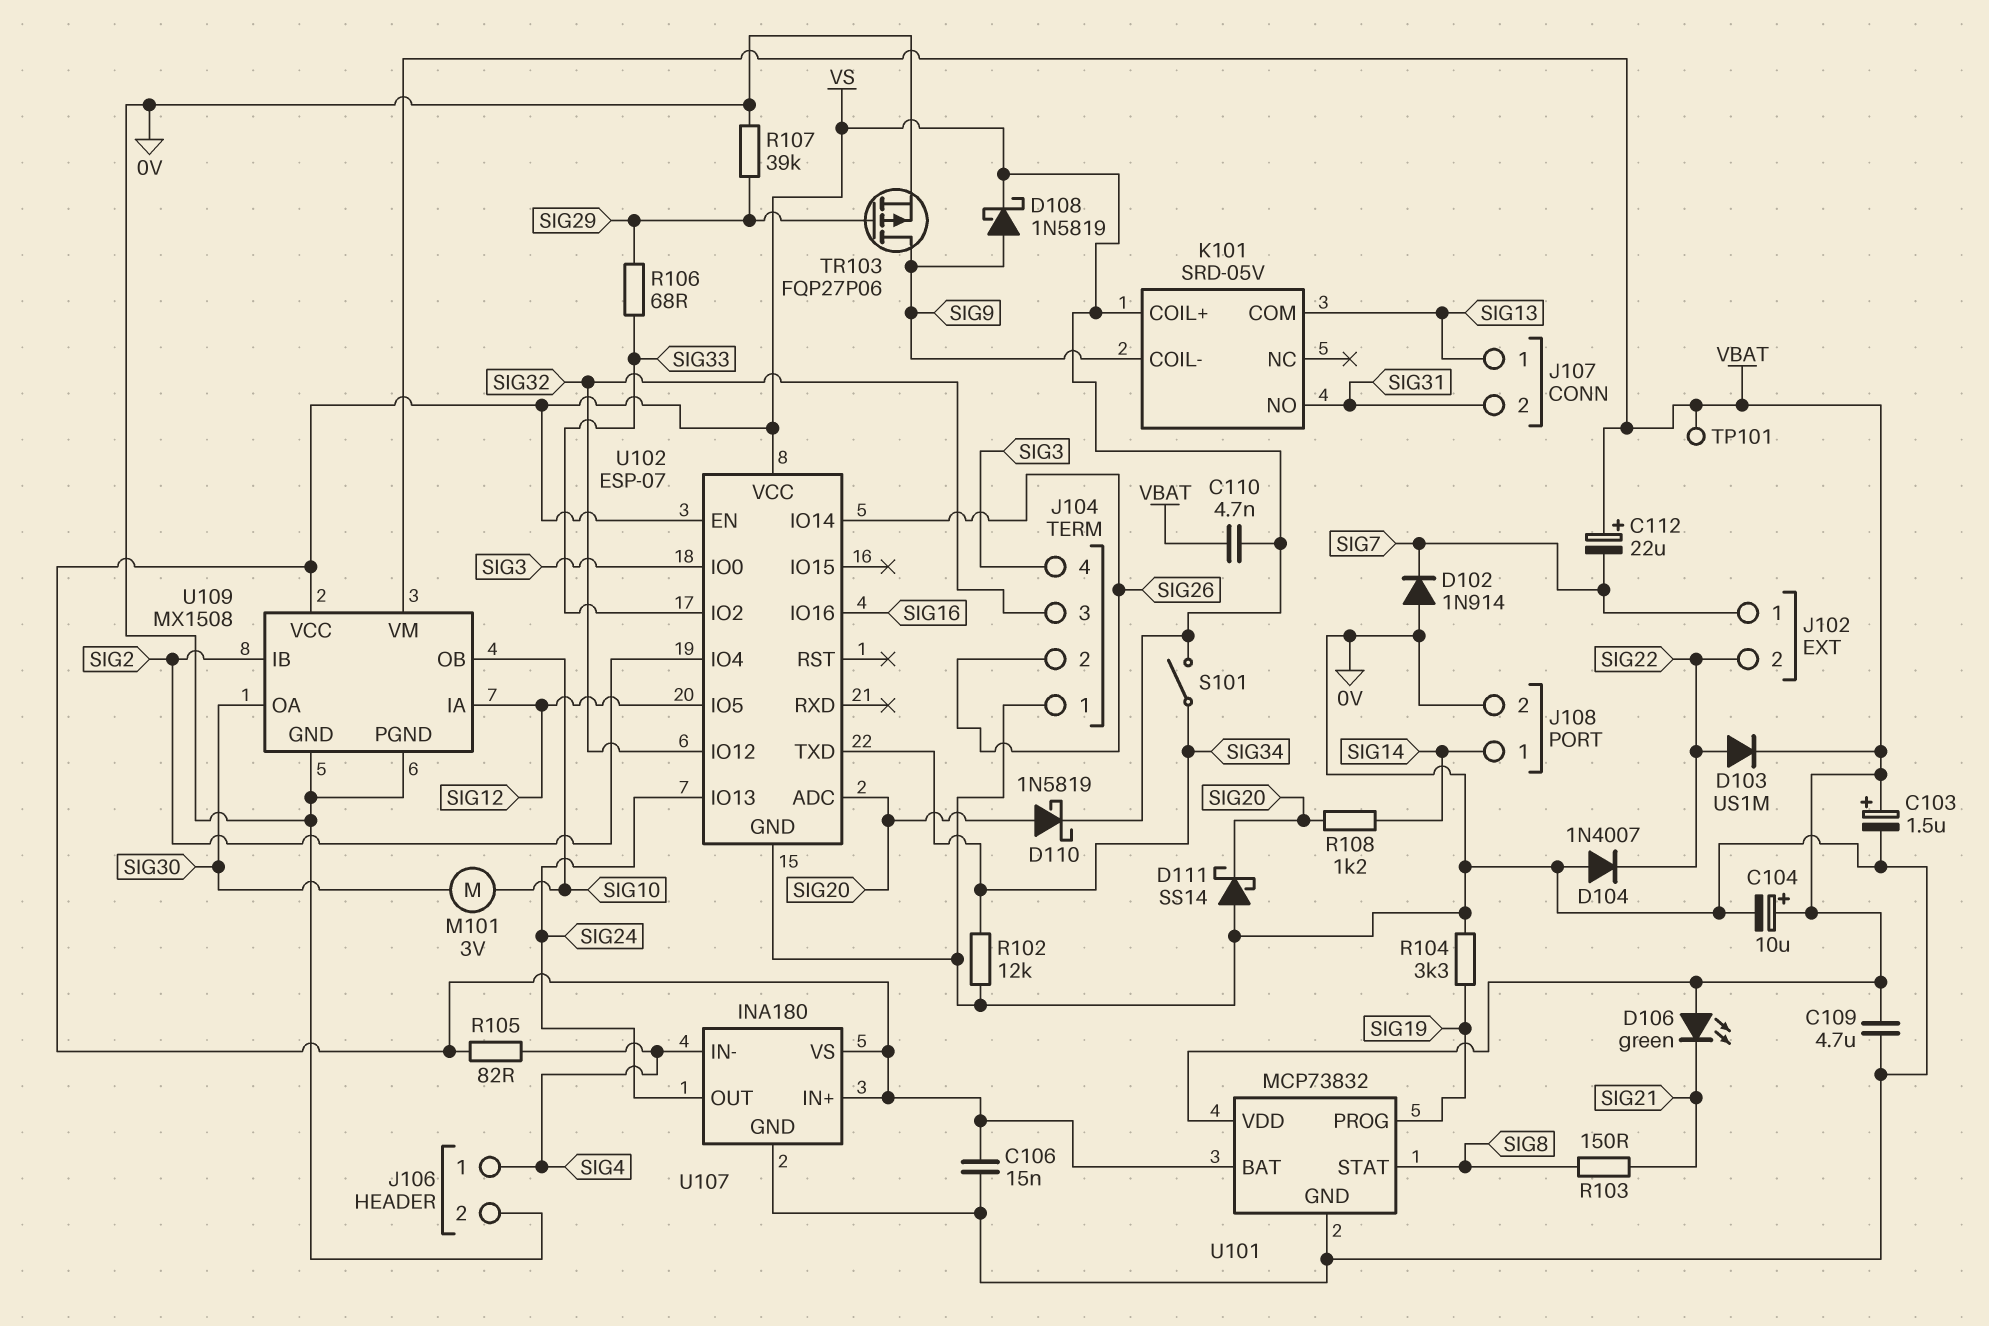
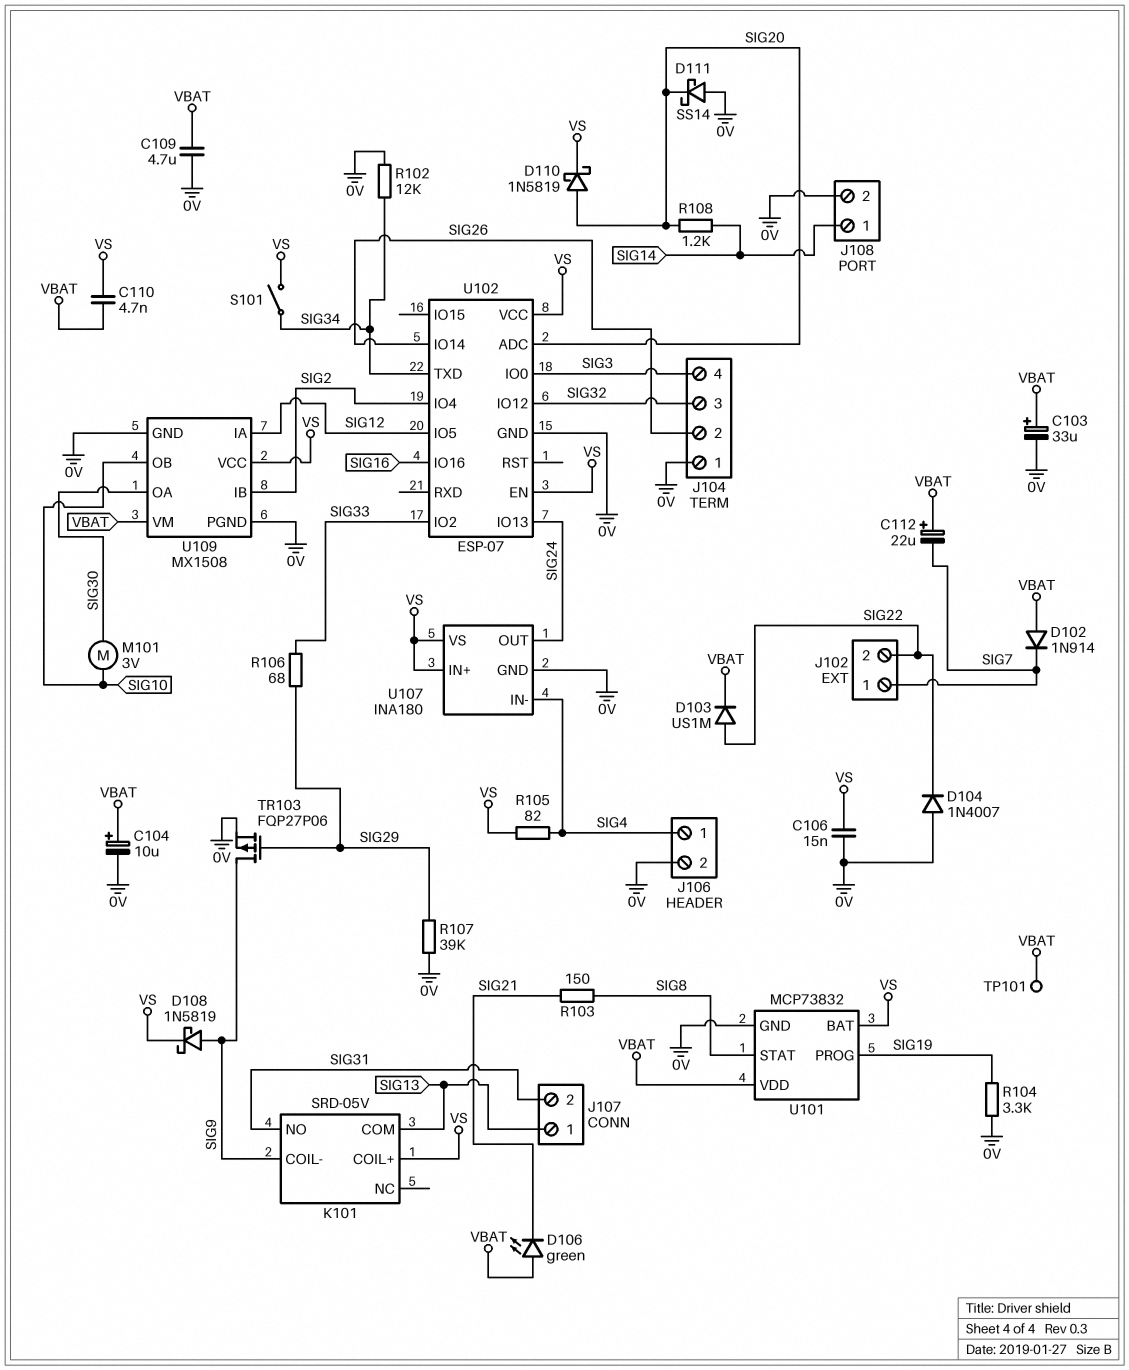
C103: 1.5uF (plus VBAT, minus 0V) -> 33uF (plus VBAT, minus 0V)
D102: diode 1N914 (A 0V, K SIG7) -> diode 1N914 (A VBAT, K SIG7)

